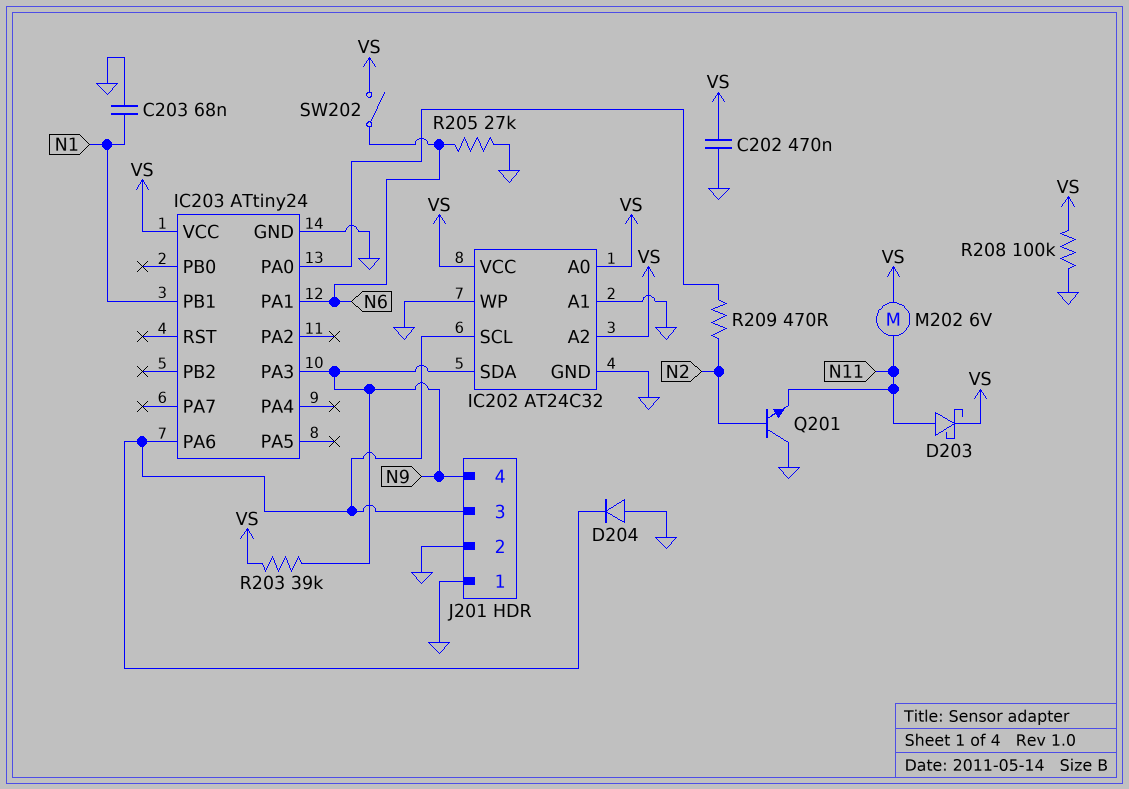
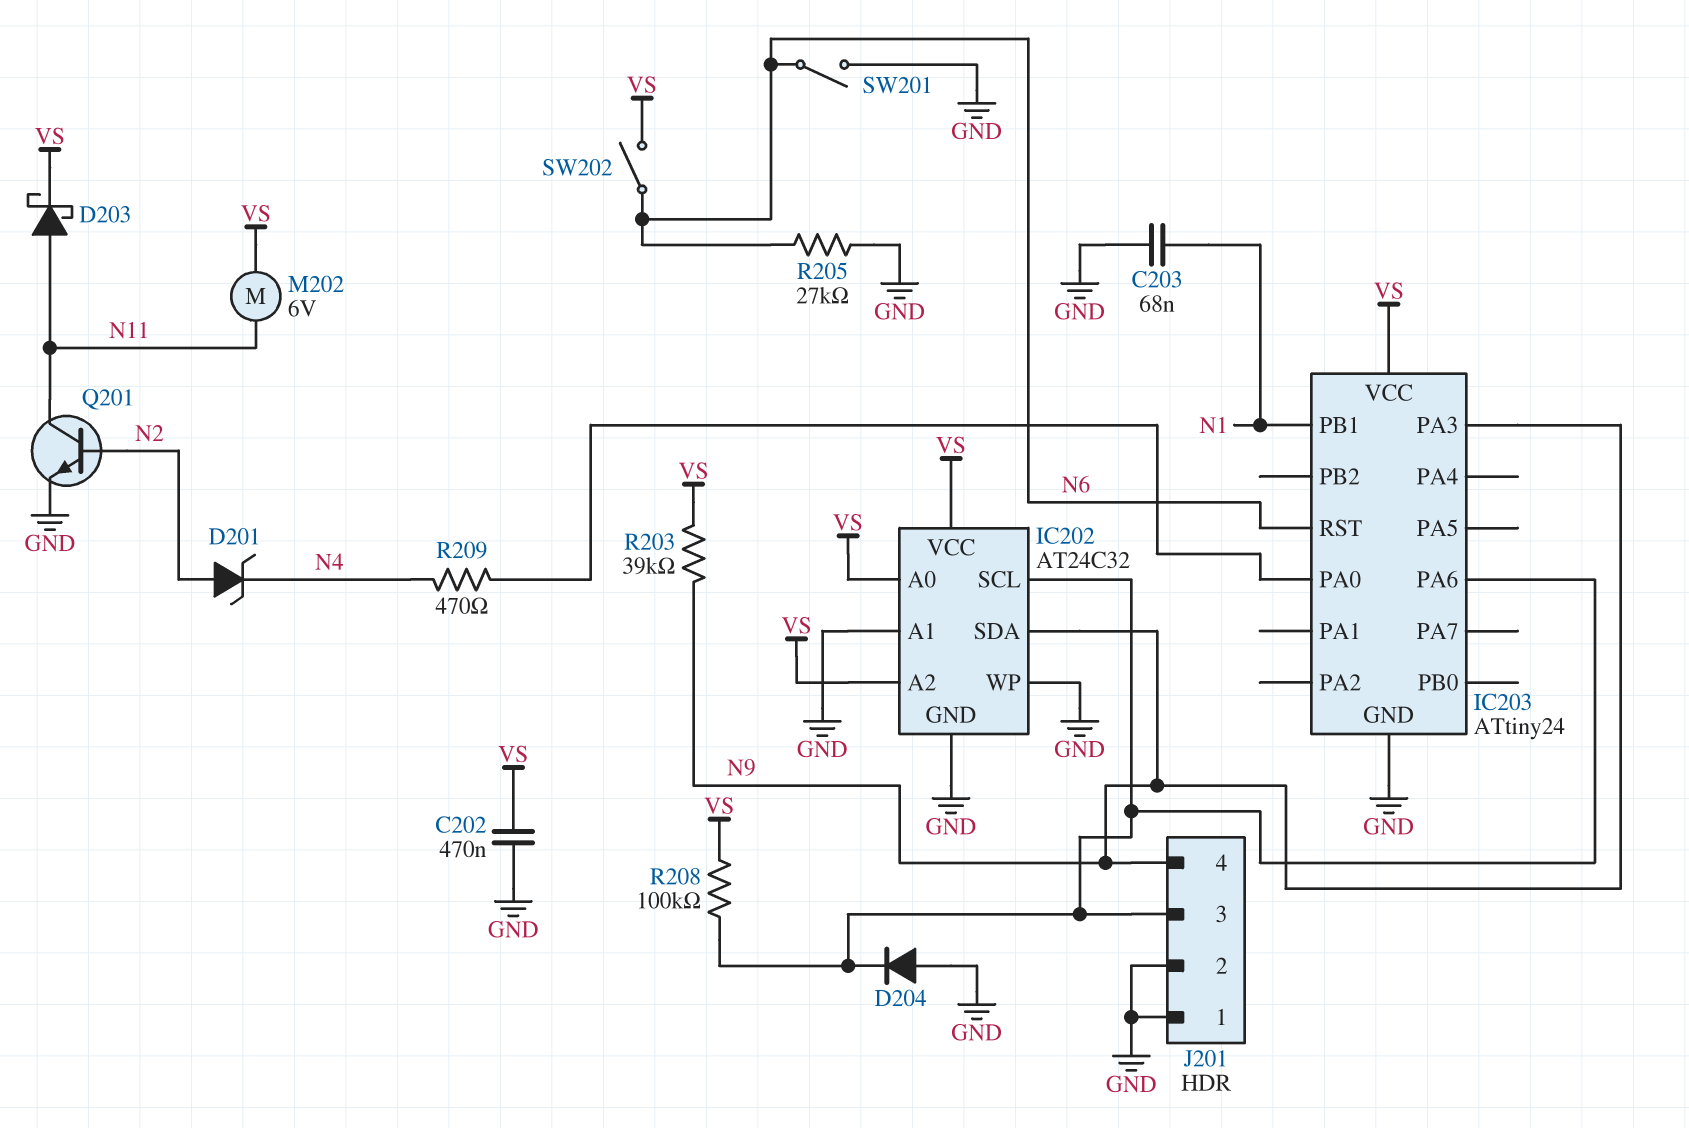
D201: none -> zener (A N2, K N4)
IC203 pin PA1: N6 -> none
IC203 pin RST: none -> N6
Q201: NPN (B N2, C GND, E N11) -> NPN (B N2, C N11, E GND)
R208: 100k (GND, VS) -> 100k (IC202/SCL, VS)
R209: 470 (IC203/PA0, N2) -> 470 (IC203/PA0, N4)
SW201: none -> switch (GND, N6)

